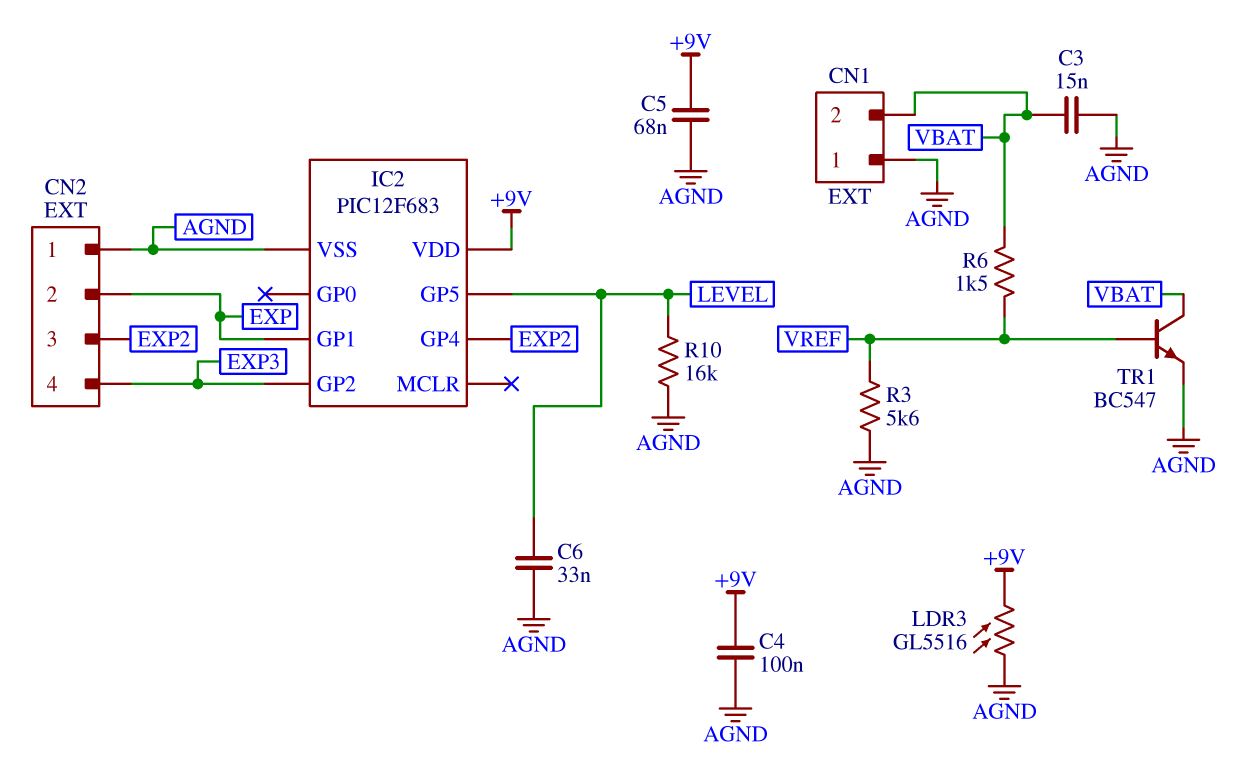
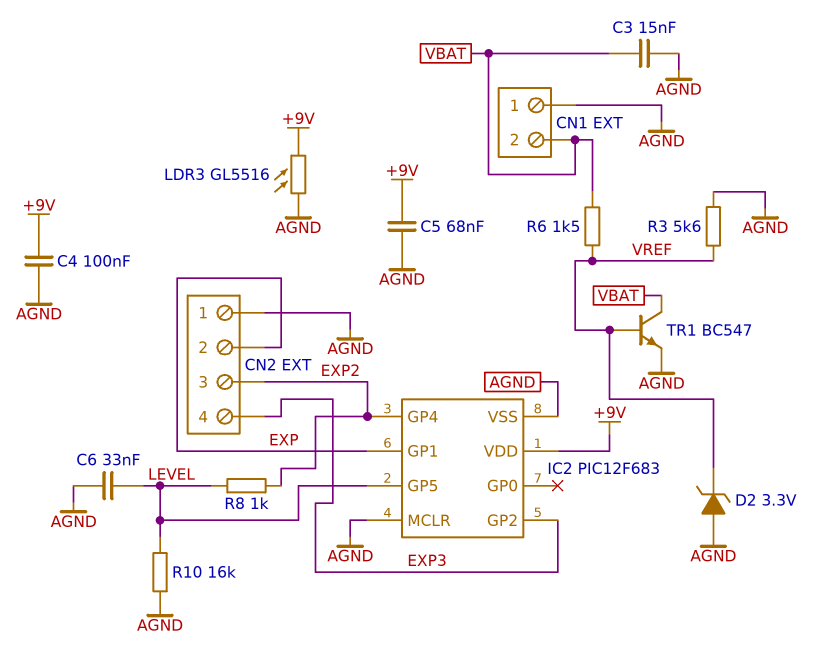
D2: none -> zener 3.3V (A AGND, K VREF)
IC2 pin MCLR: none -> AGND
R8: none -> 1k (EXP2, LEVEL)

